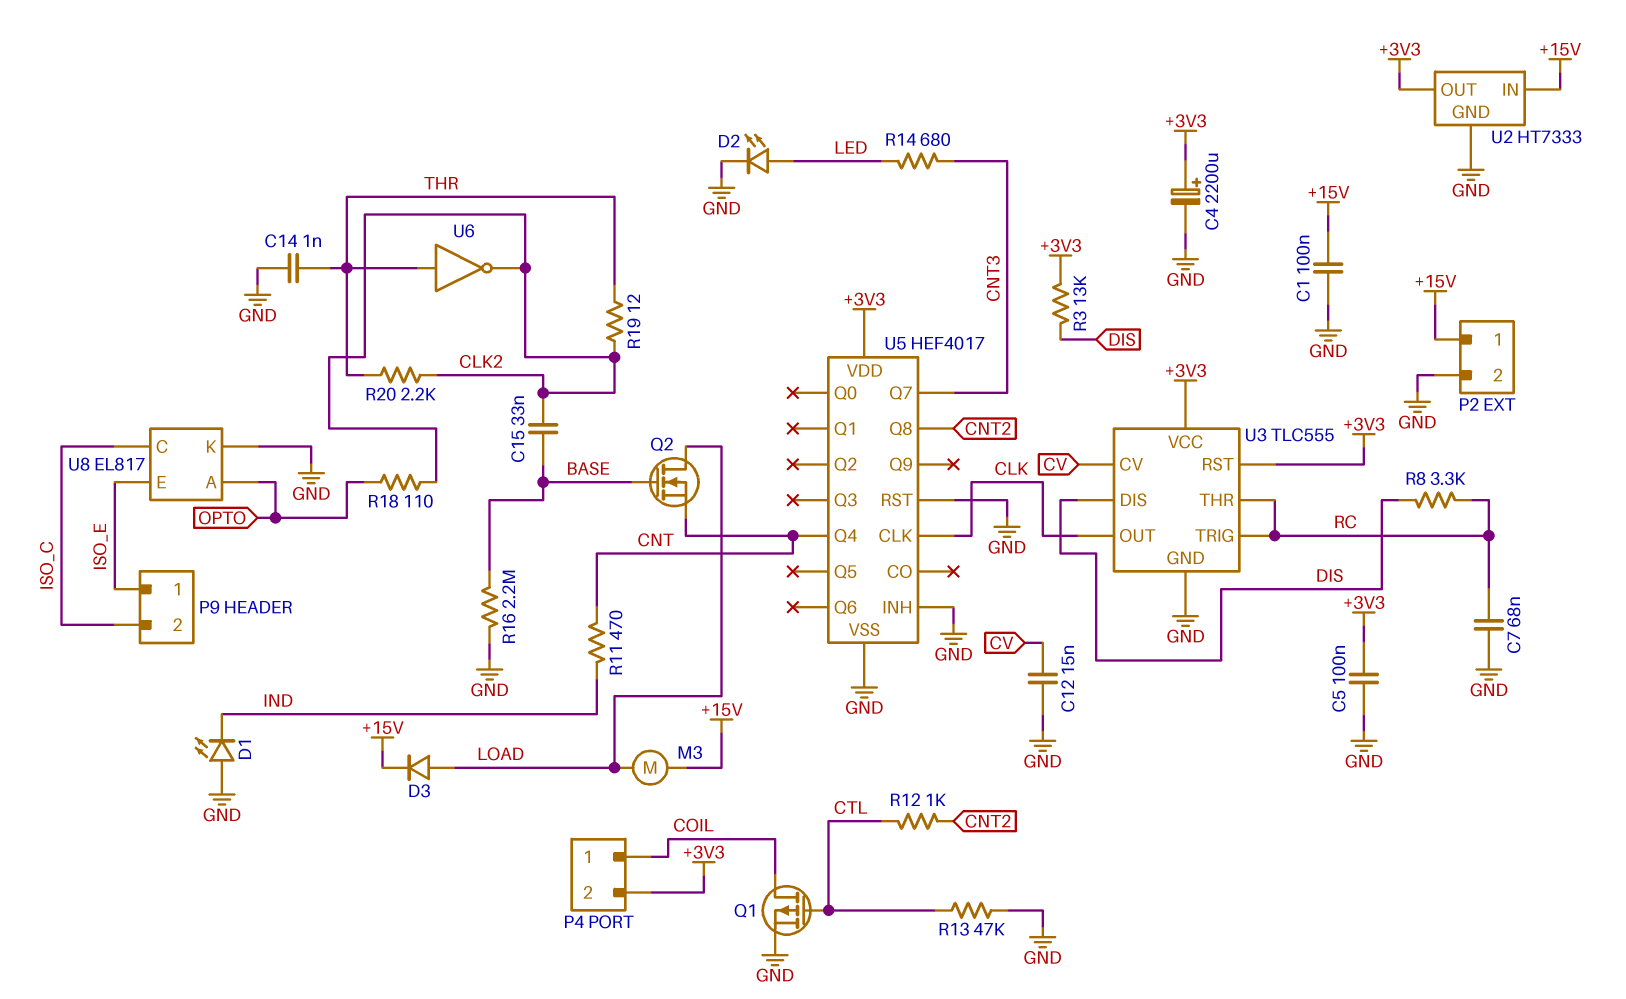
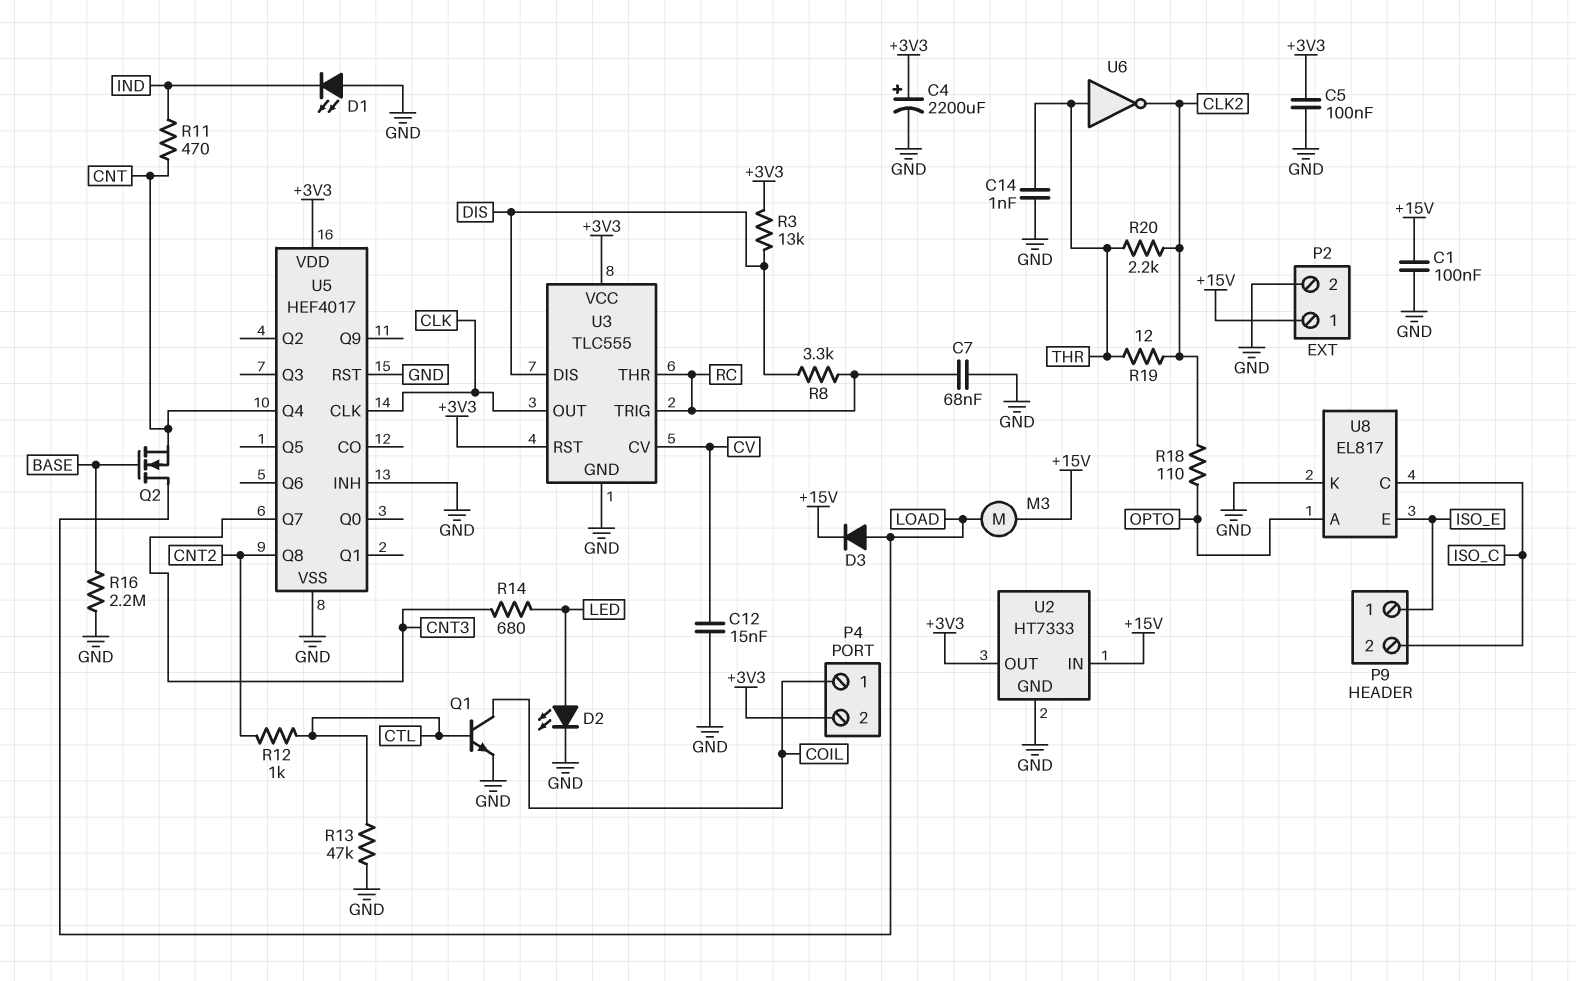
C15: 33nF (BASE, CLK2) -> none
Q1: PMOS (G CTL, D COIL, S GND) -> NPN (B CTL, C COIL, E GND)

